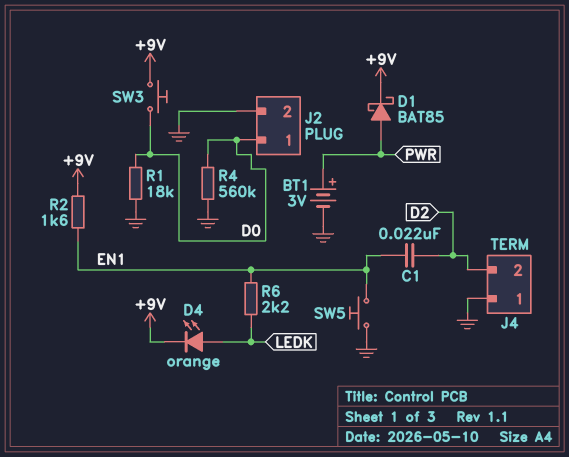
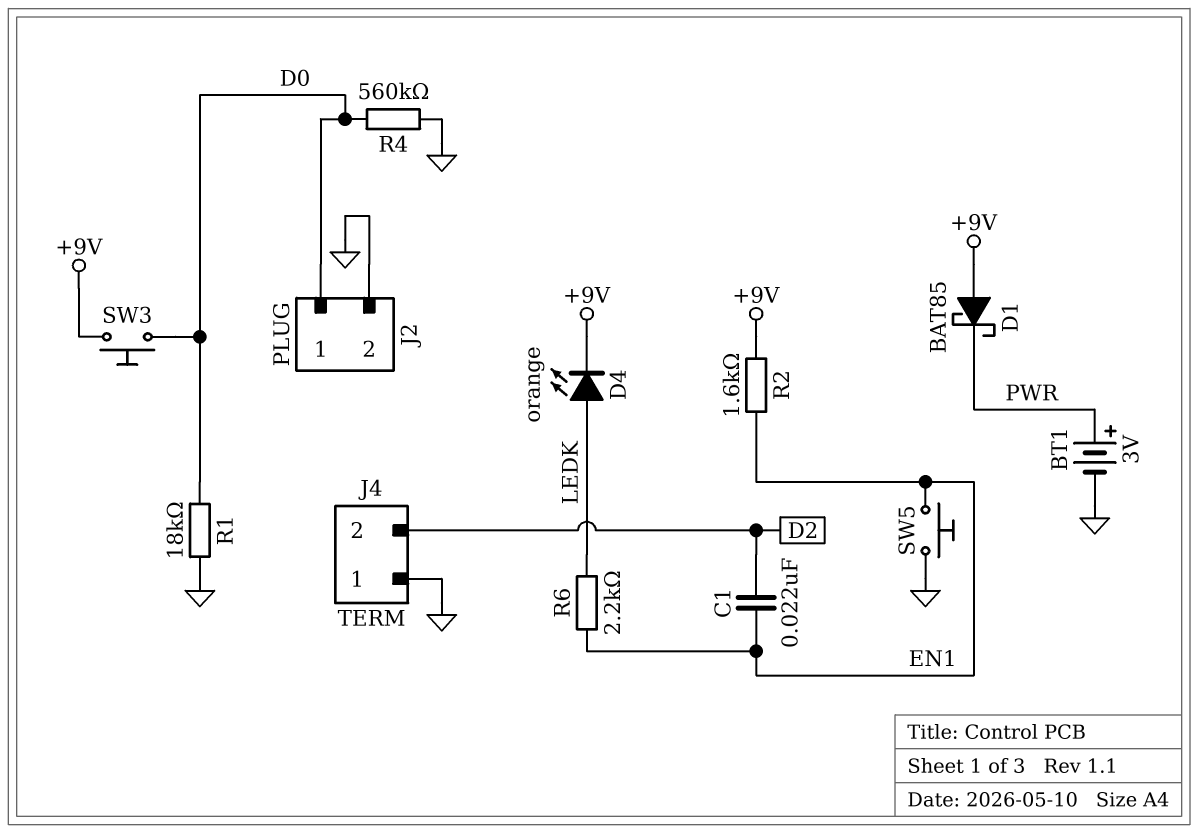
D1: schottky BAT85 (A PWR, K +9V) -> schottky BAT85 (A +9V, K PWR)

